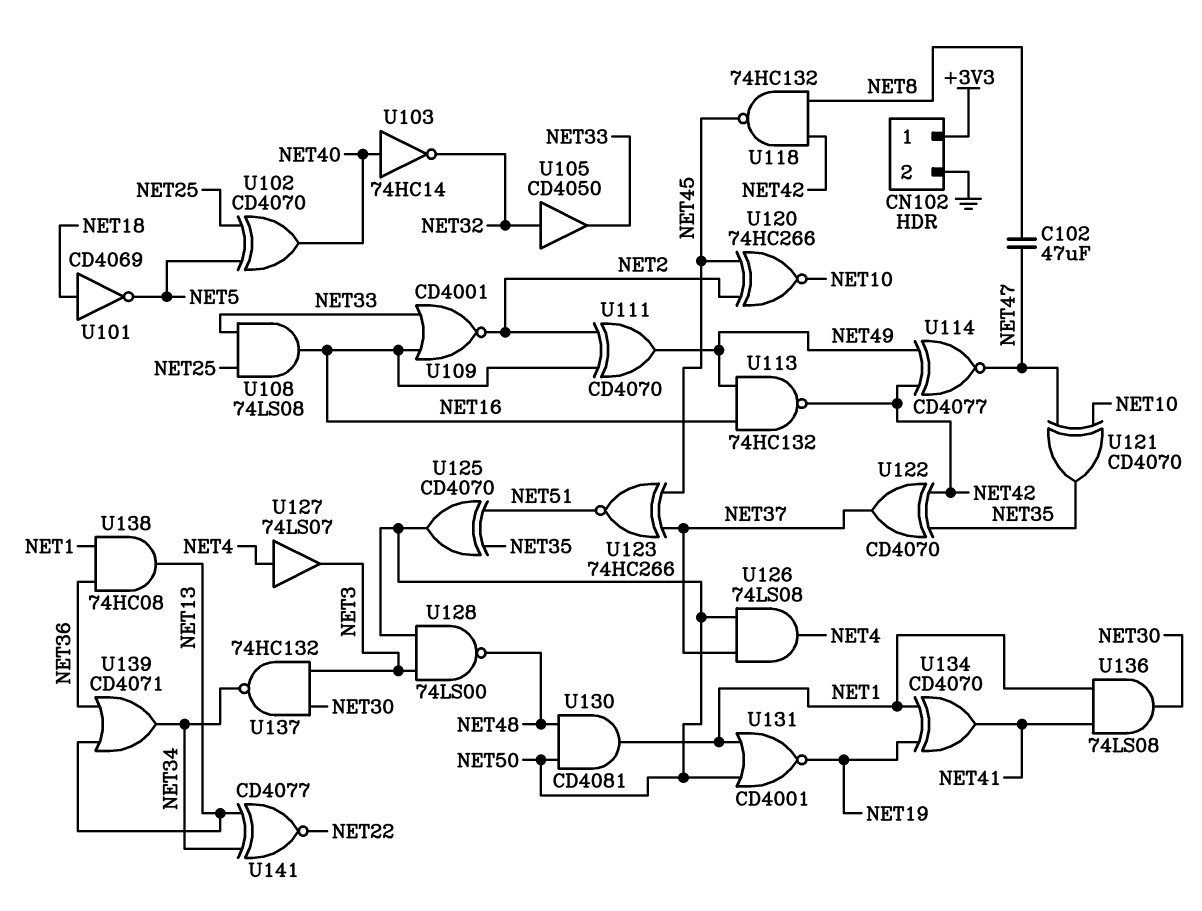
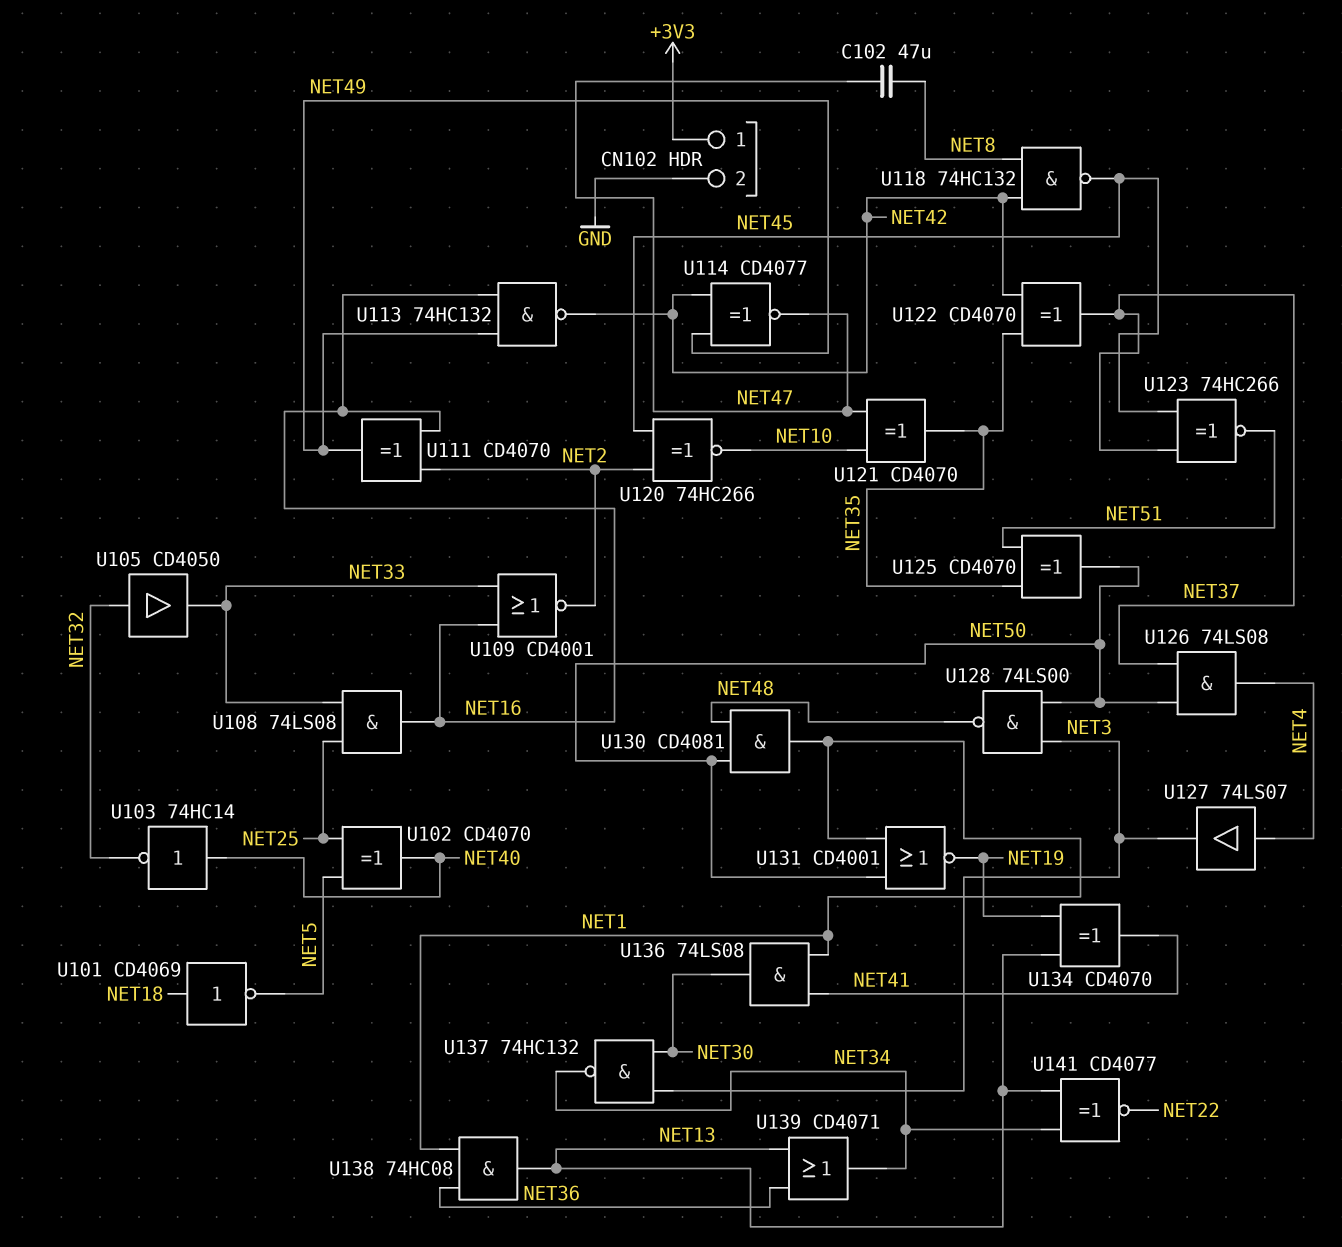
U134: XOR CD4070 (in NET1, in NET19, out NET41) -> XOR CD4070 (in NET13, in NET19, out NET41)

